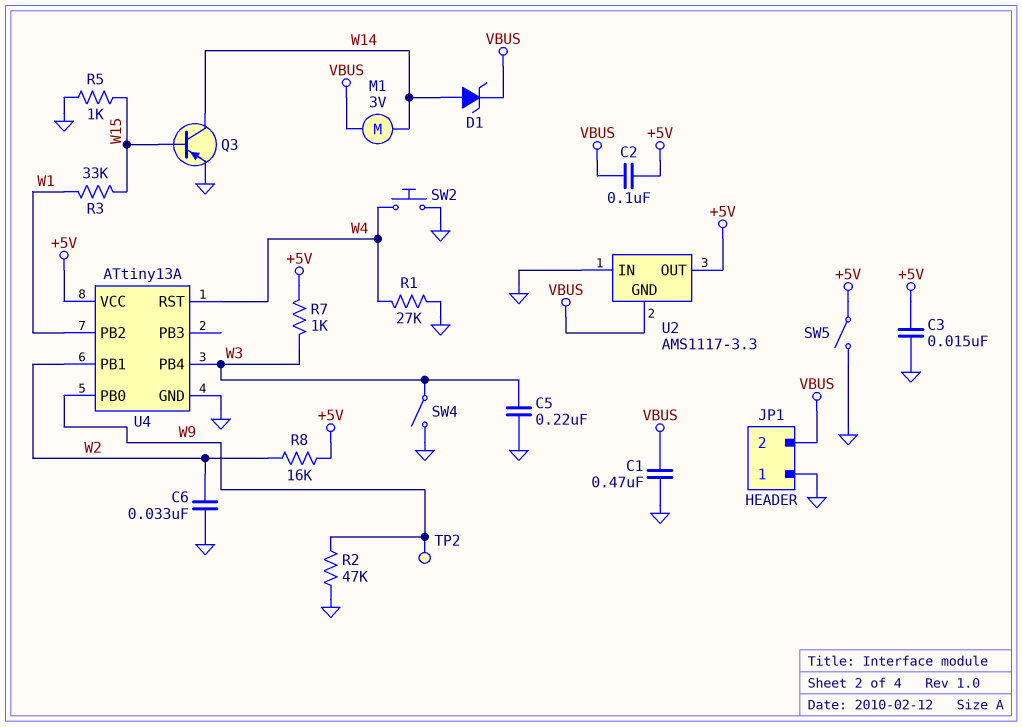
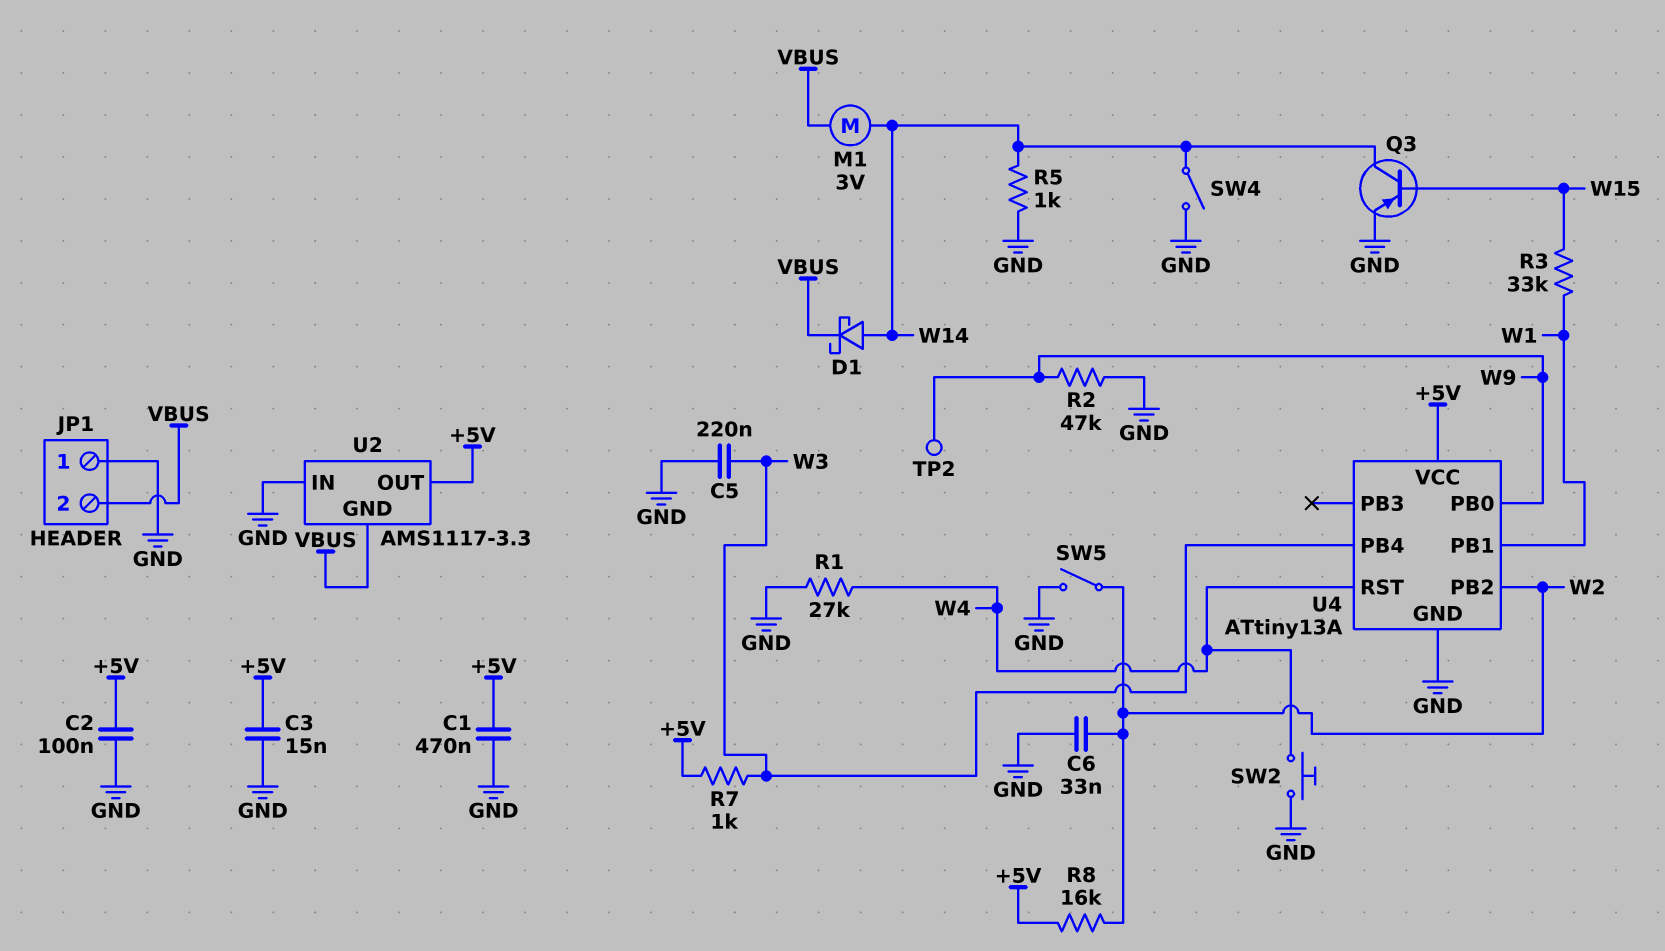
C1: 470nF (GND, VBUS) -> 470nF (+5V, GND)
C2: 100nF (+5V, VBUS) -> 100nF (+5V, GND)
D1: zener (A W14, K VBUS) -> schottky (A W14, K VBUS)
R5: 1k (GND, W15) -> 1k (GND, W14)
SW4: switch (GND, W3) -> switch (GND, W14)
SW5: switch (+5V, GND) -> switch (GND, W2)
U4 pin PB1: W2 -> W1
U4 pin PB2: W1 -> W2

